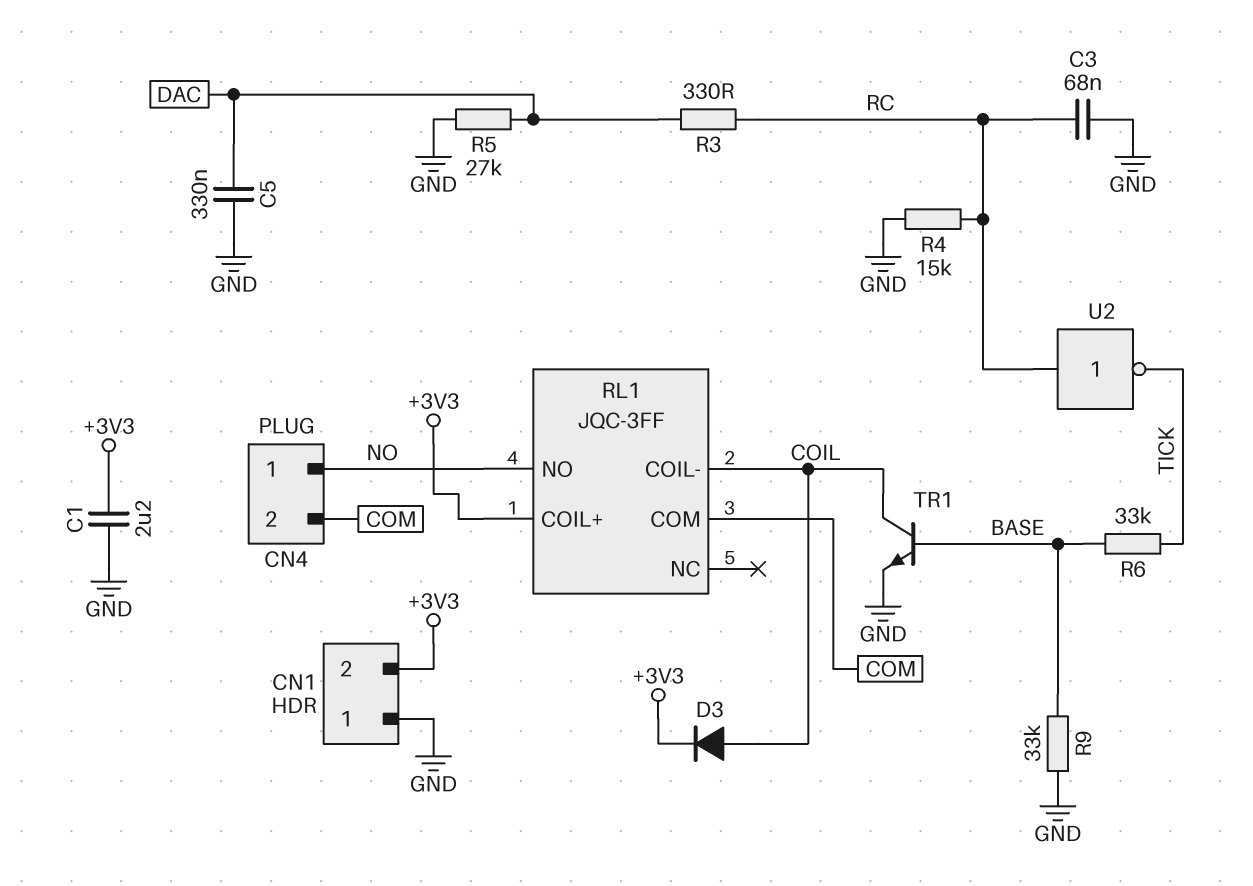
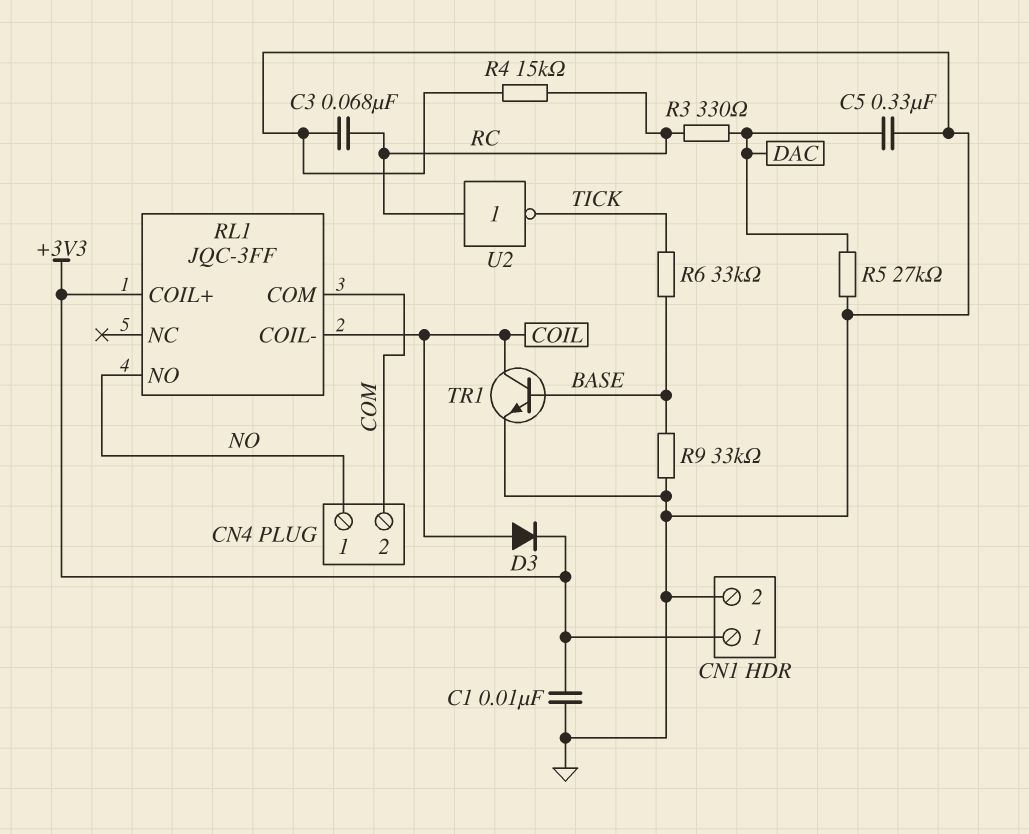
C1: 2.2uF (+3V3, GND) -> 10nF (+3V3, GND)
CN1 pin 1: GND -> +3V3
CN1 pin 2: +3V3 -> GND

